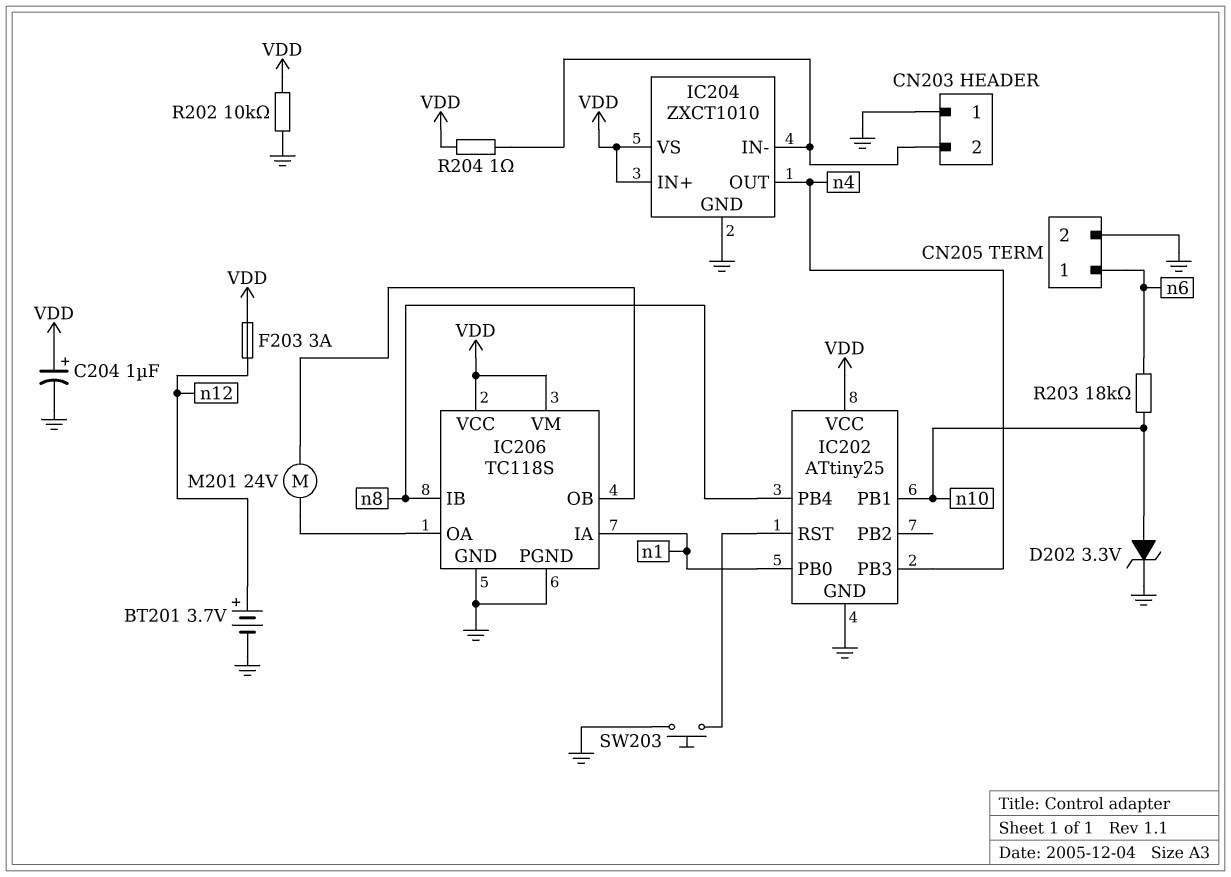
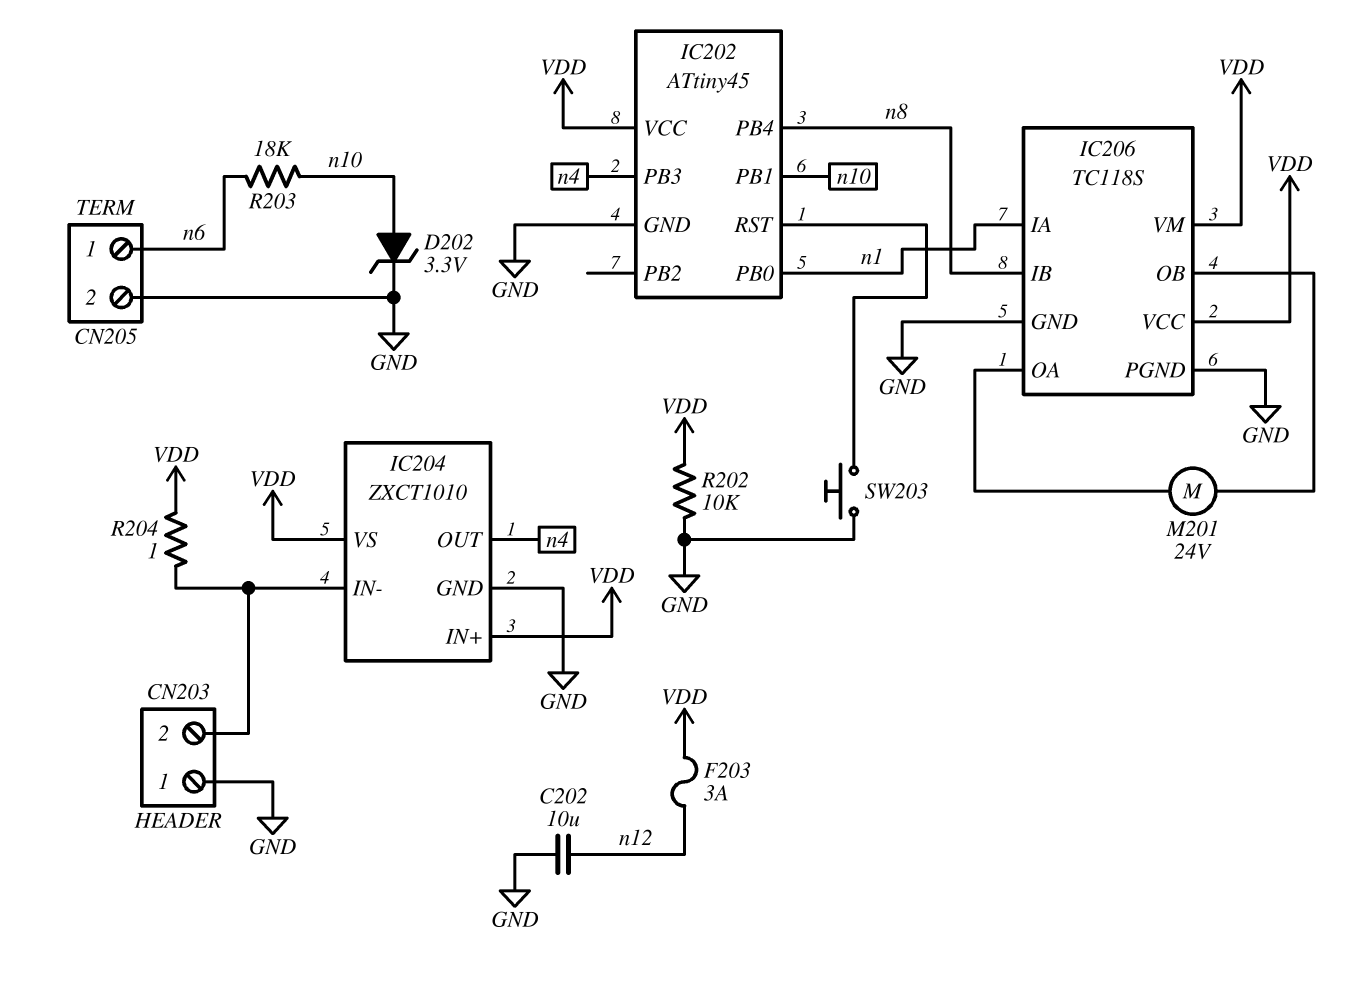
BT201: 3.7V (plus n12, minus GND) -> none
C202: none -> 10uF (GND, n12)
C204: 1uF (plus VDD, minus GND) -> none
IC202: ATtiny25 -> ATtiny45

